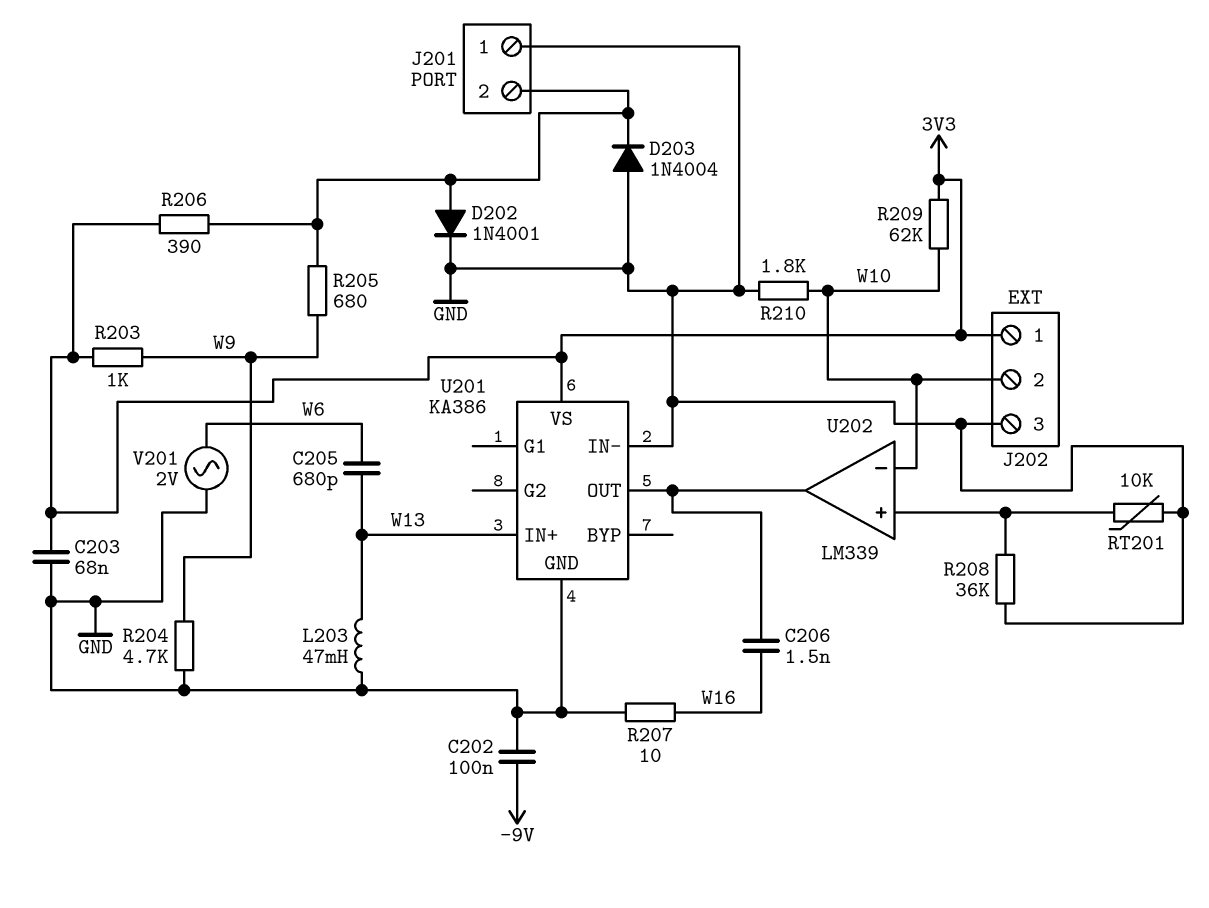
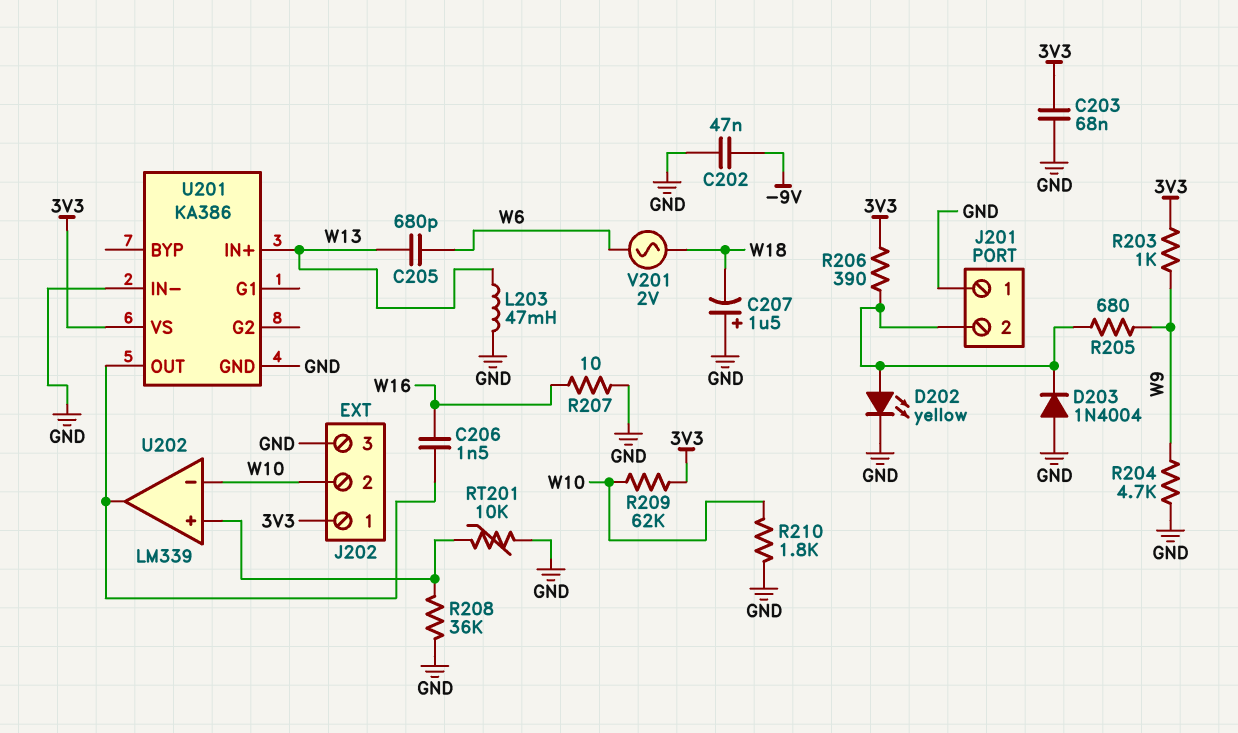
C202: 100nF (-9V, GND) -> 47nF (-9V, GND)
C207: none -> 1.5uF (plus GND, minus W18)
D202: diode 1N4001 (A J201/2, K GND) -> LED yellow (A J201/2, K GND)
V201: AC 2V (GND, W6) -> AC 2V (W6, W18)

